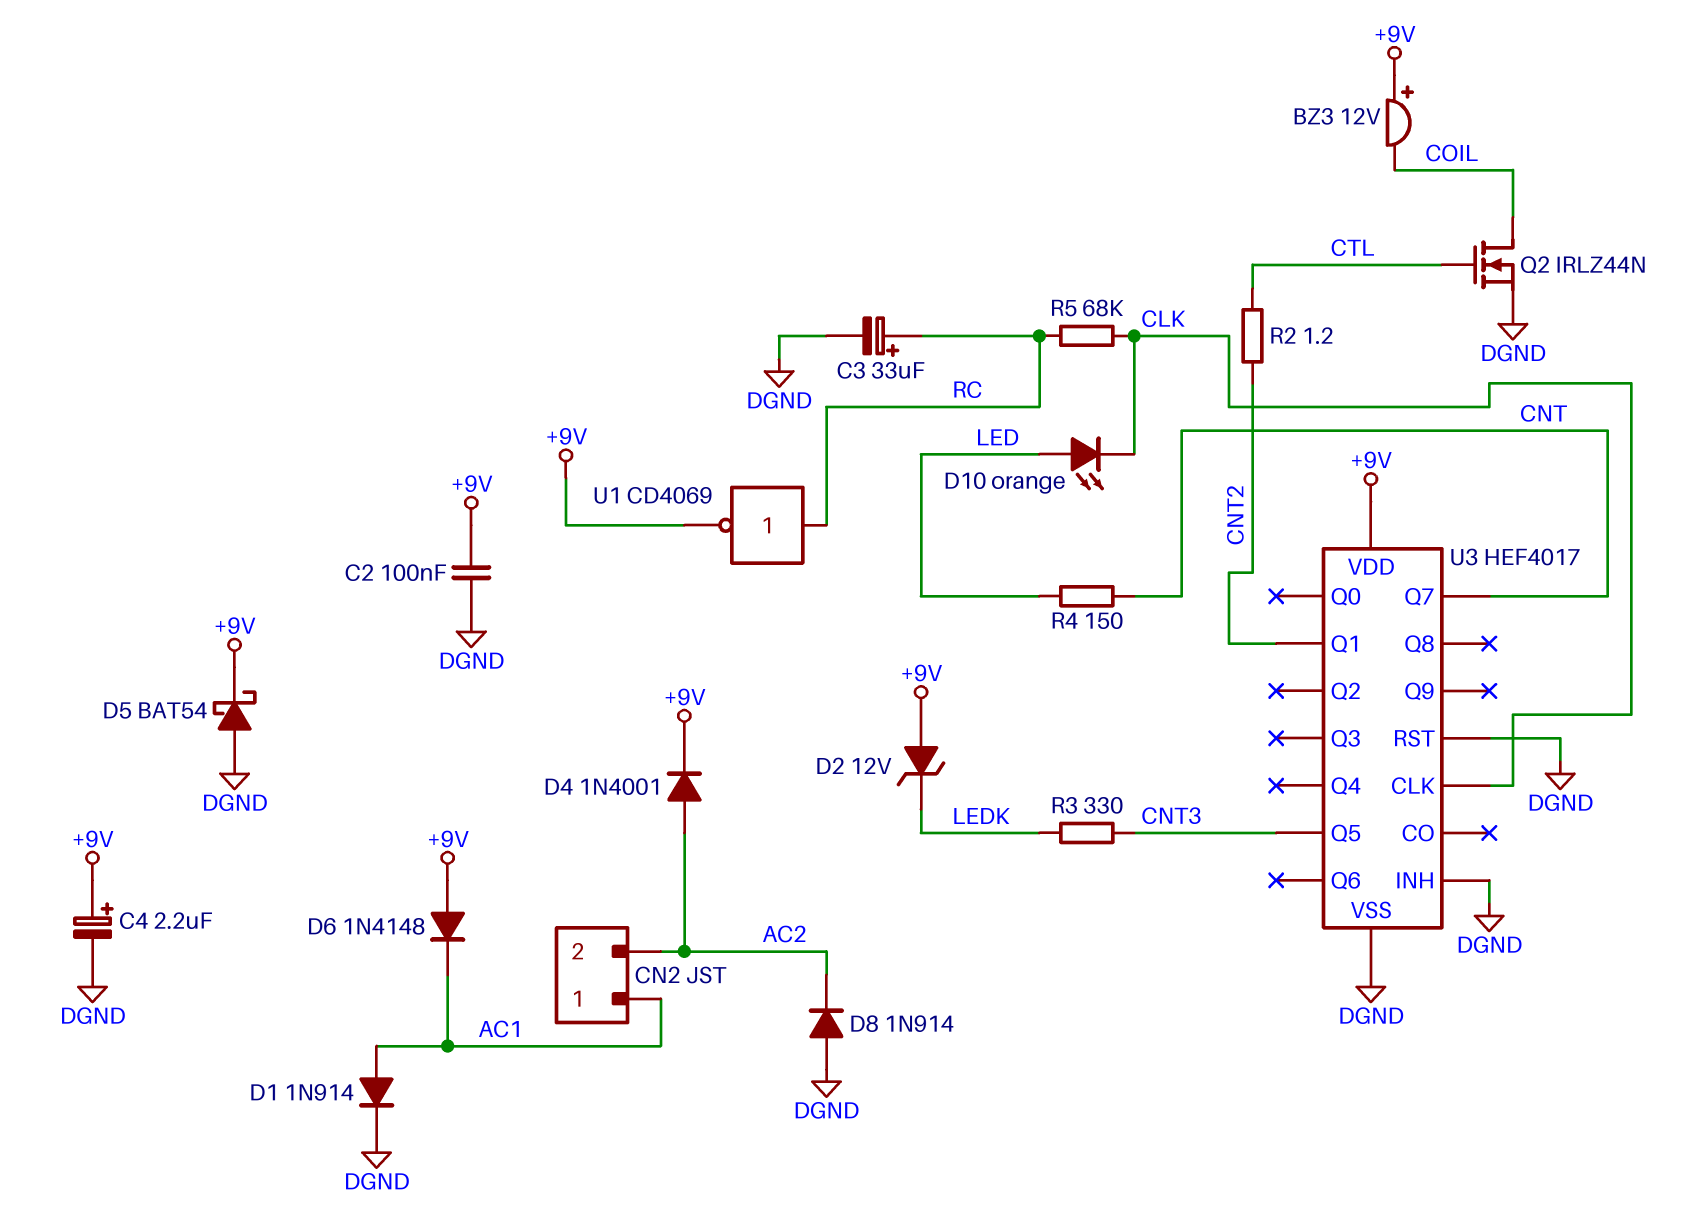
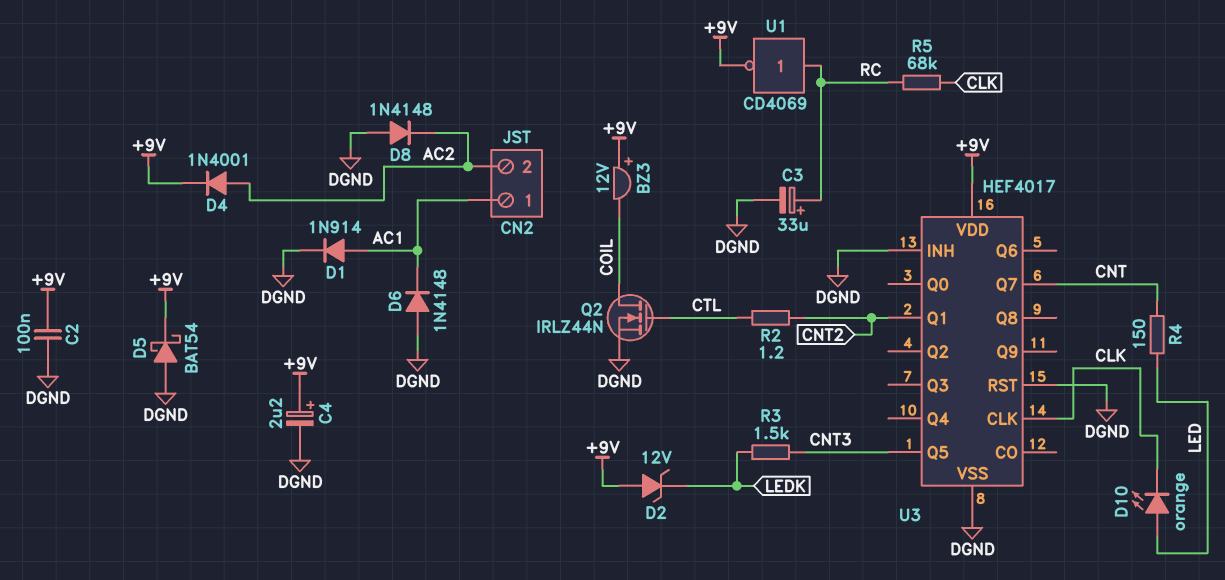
D6: diode 1N4148 (A +9V, K AC1) -> diode 1N4148 (A DGND, K AC1)
D8: diode 1N914 (A DGND, K AC2) -> diode 1N4148 (A DGND, K AC2)
R3: 330 (CNT3, LEDK) -> 1.5k (CNT3, LEDK)

